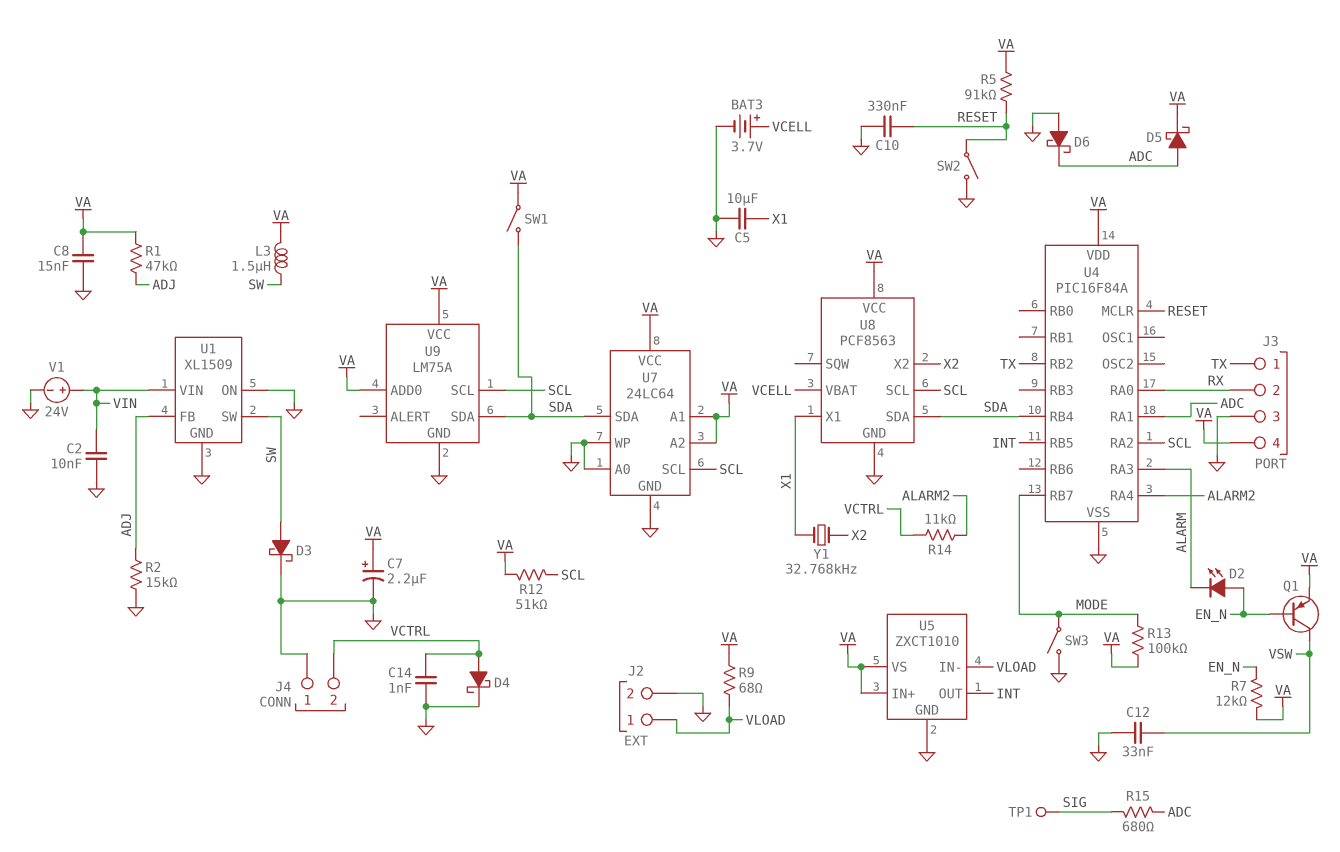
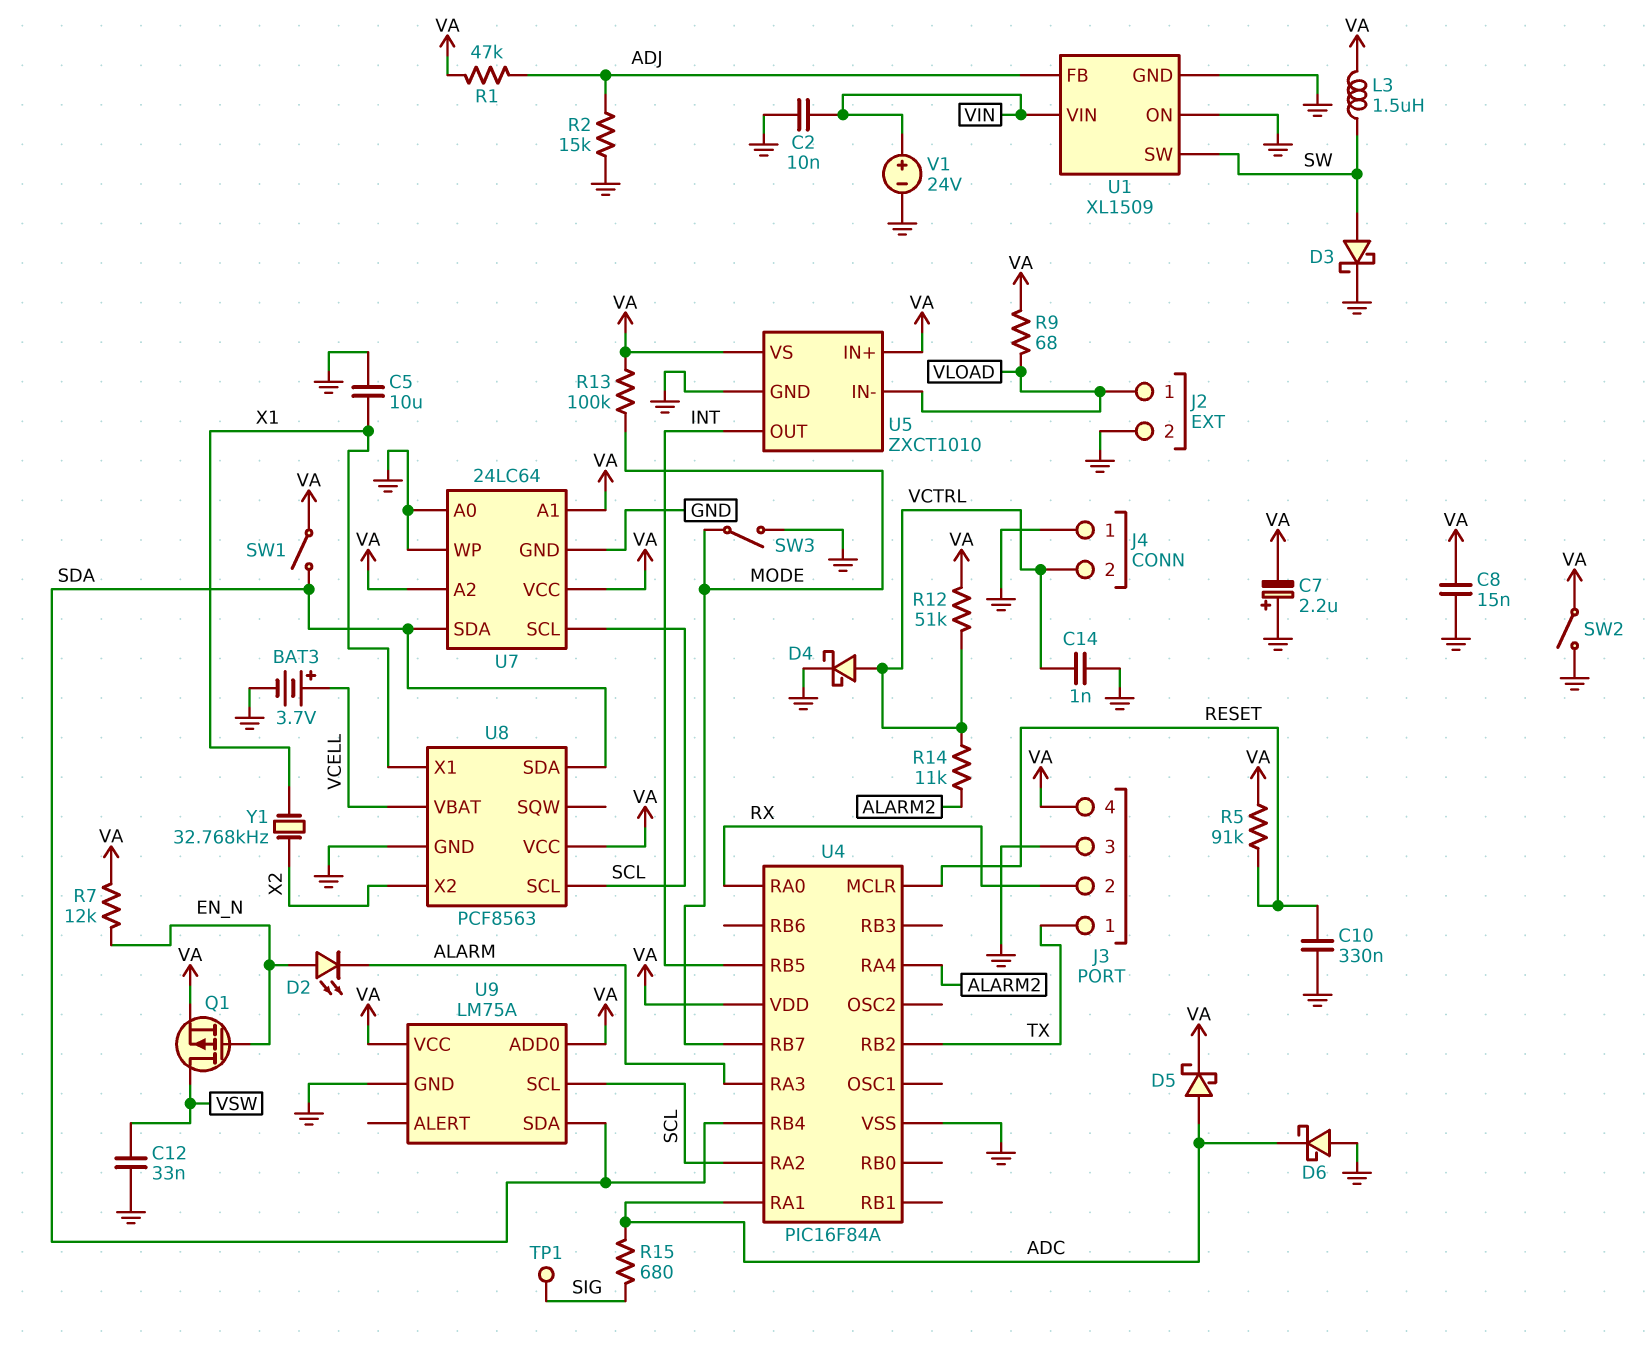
C7: 2.2uF (plus VA, minus GND) -> 2.2uF (plus GND, minus VA)
Q1: PNP (B EN_N, C VSW, E VA) -> PMOS (G EN_N, D VSW, S VA)
R12: 51k (SCL, VA) -> 51k (VA, VCTRL)
SW2: switch (GND, RESET) -> switch (GND, VA)

